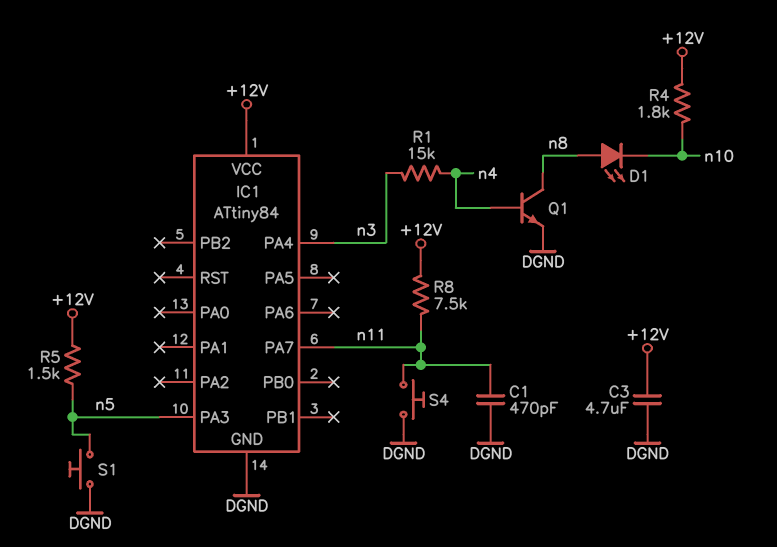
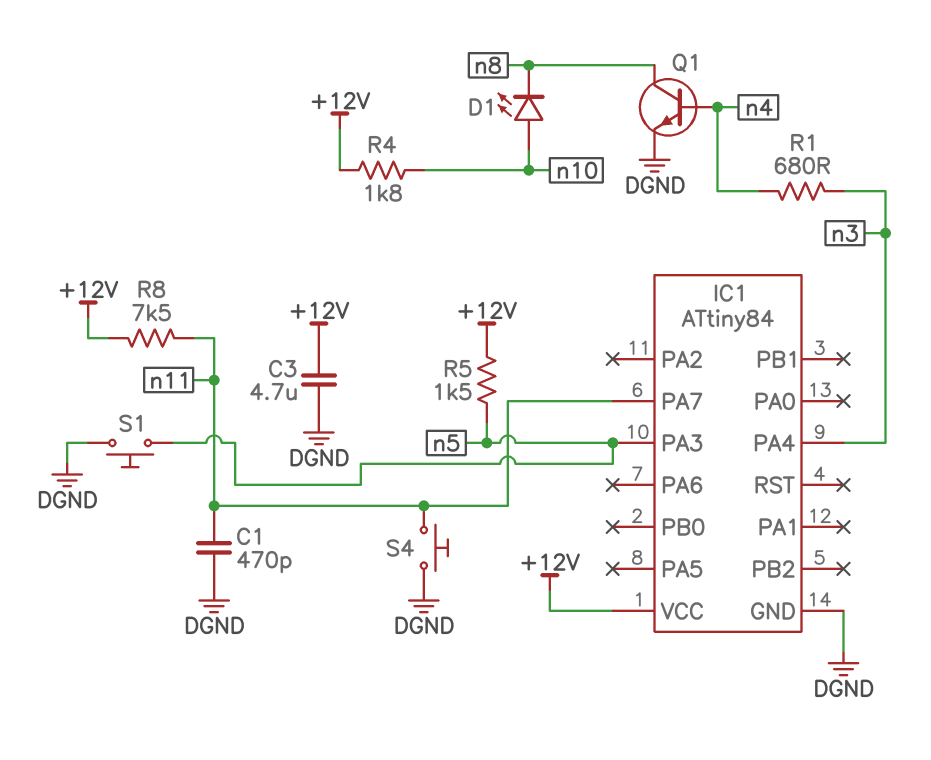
D1: LED (A n8, K n10) -> LED (A n10, K n8)
R1: 15k (n3, n4) -> 680 (n3, n4)

